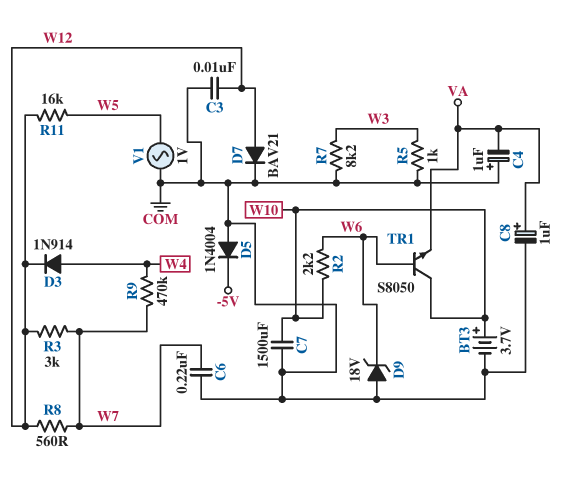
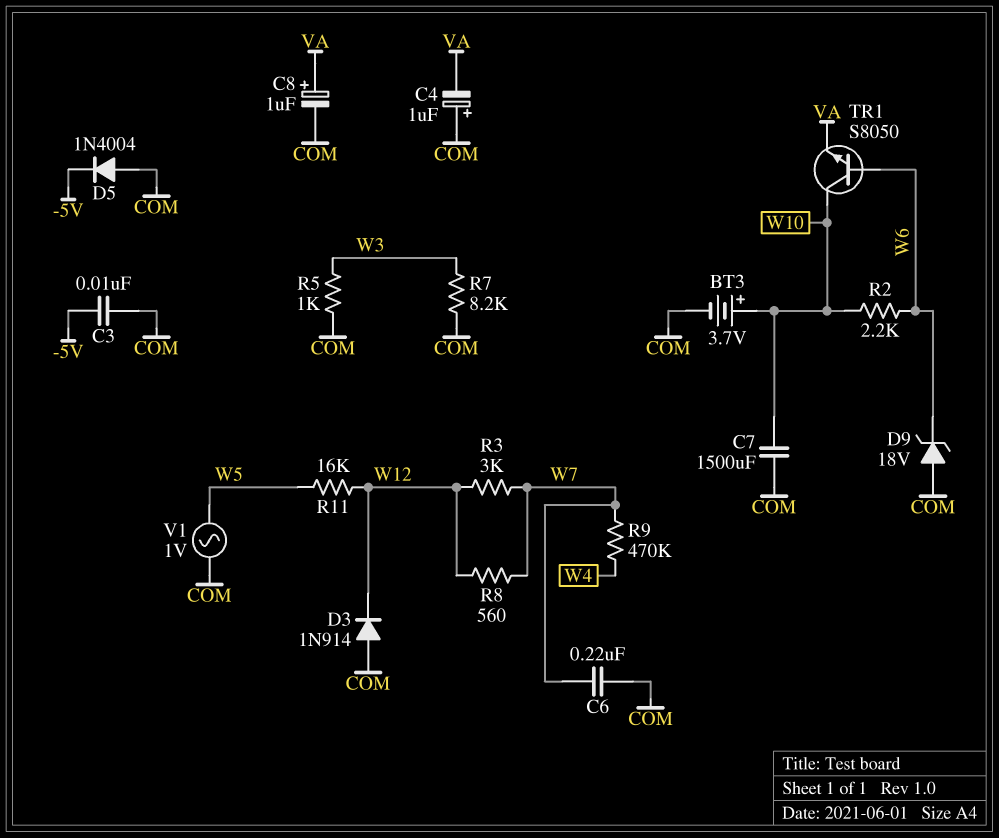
C3: 10nF (COM, W12) -> 10nF (-5V, COM)
D3: diode 1N914 (A W4, K W12) -> diode 1N914 (A COM, K W12)
D7: diode BAV21 (A W12, K COM) -> none

